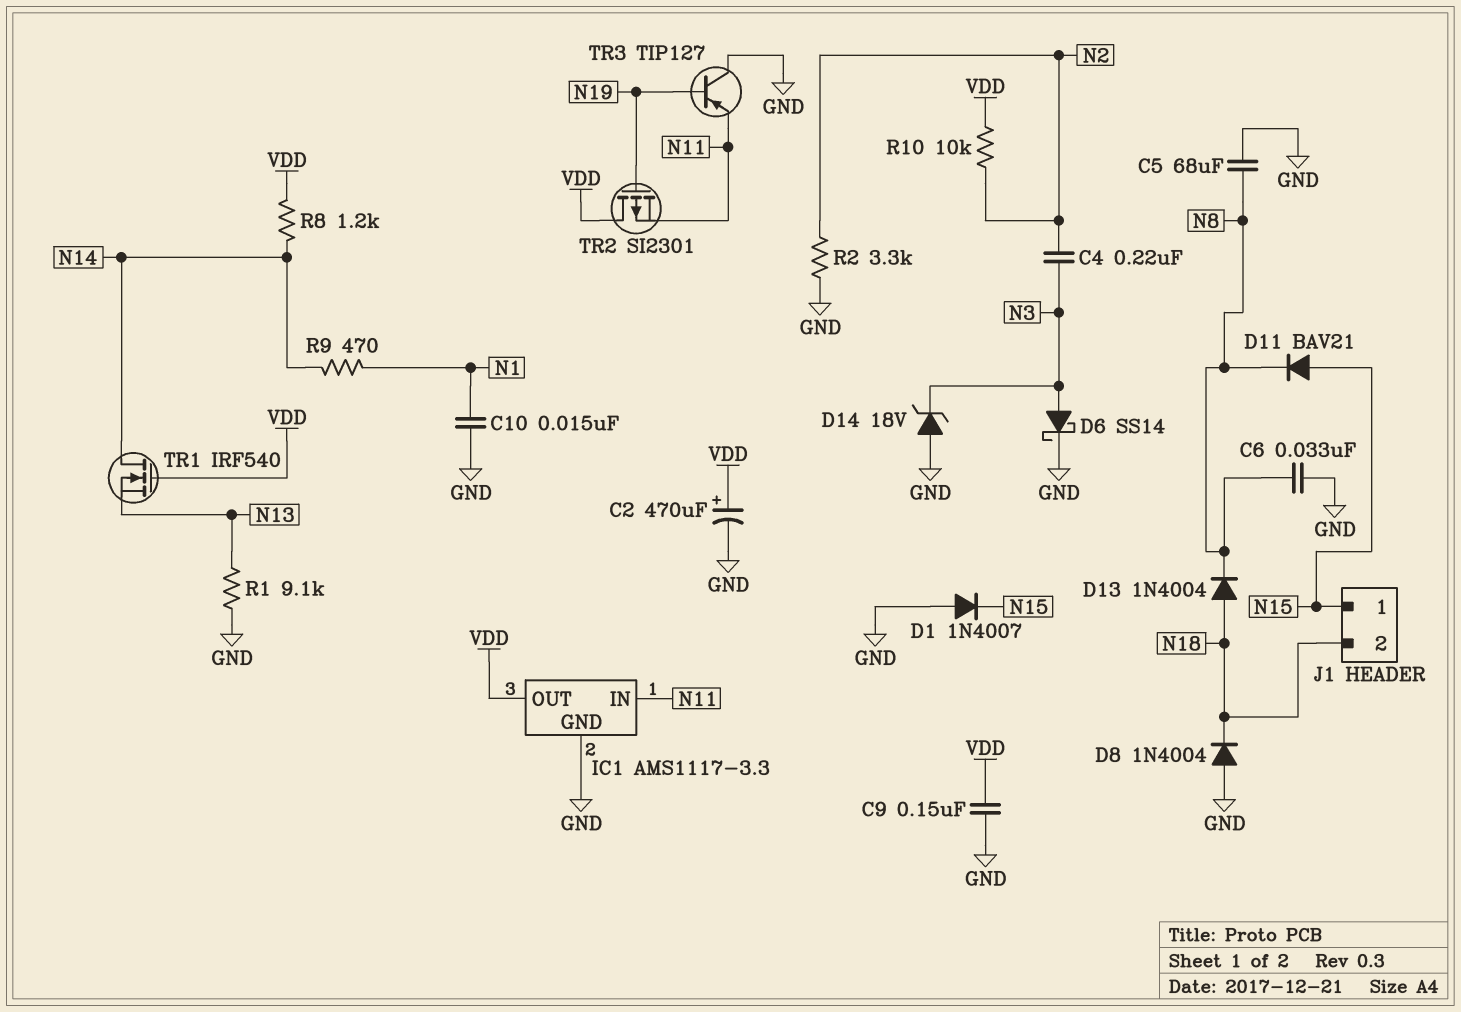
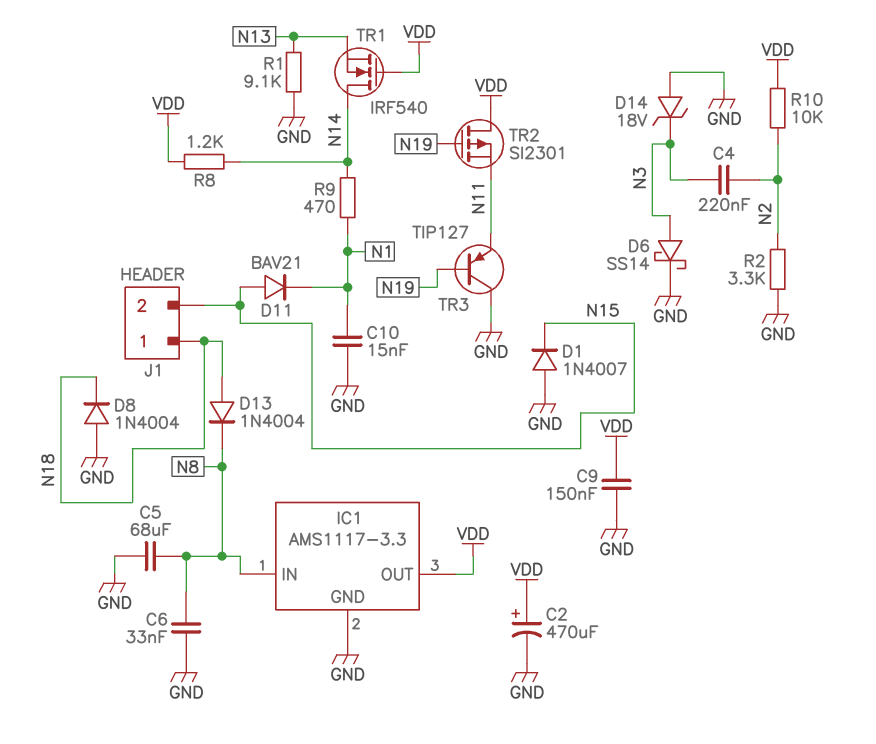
D11: diode BAV21 (A N15, K N8) -> diode BAV21 (A N15, K N1)
IC1 pin IN: N11 -> N8
J1 pin 1: N15 -> N18
J1 pin 2: N18 -> N15

